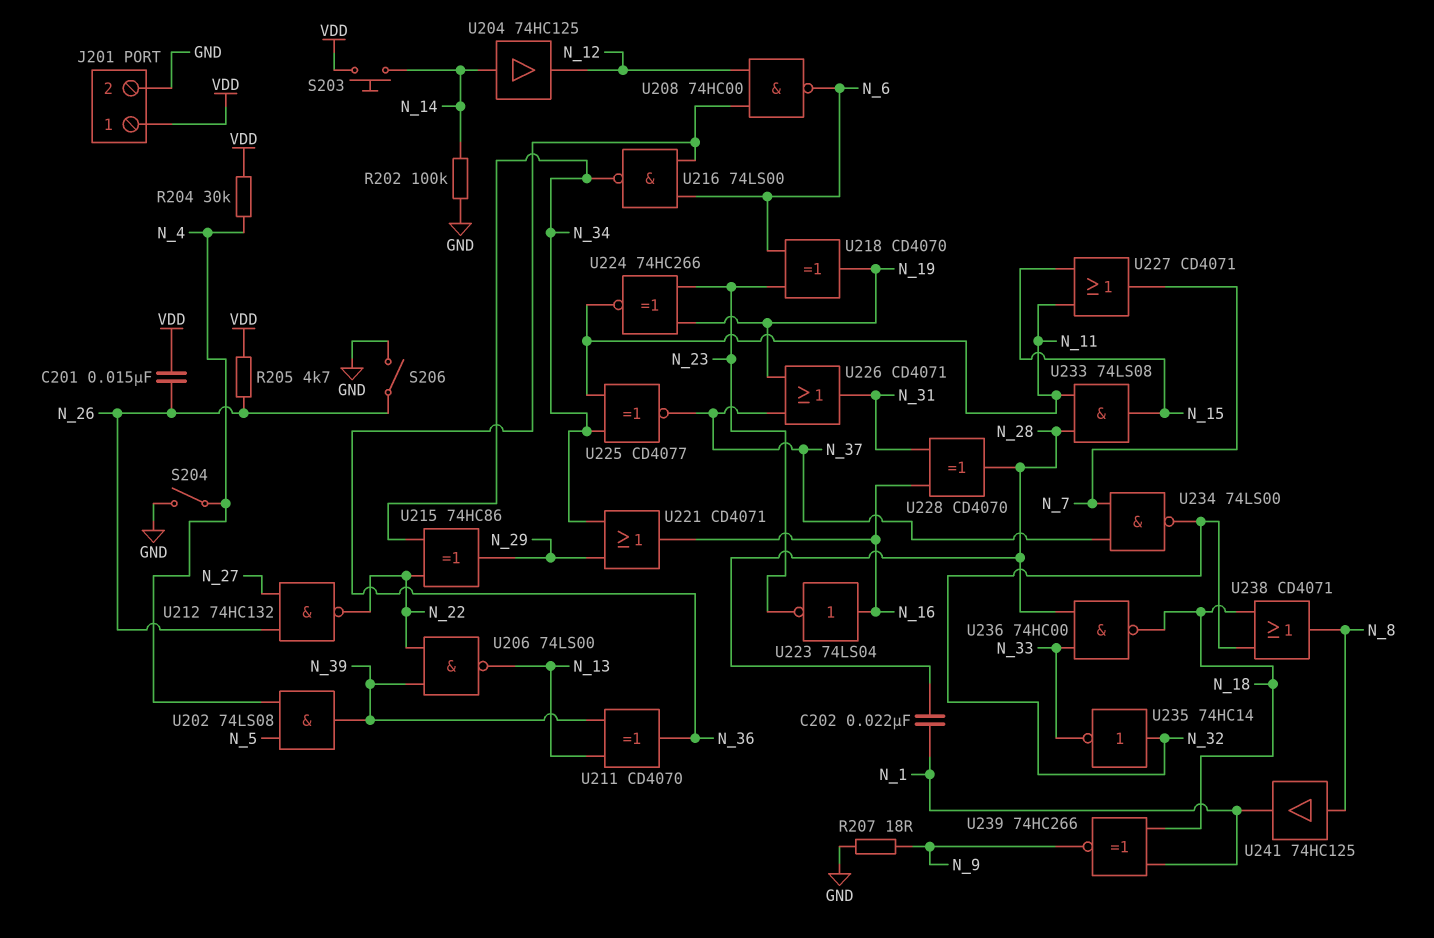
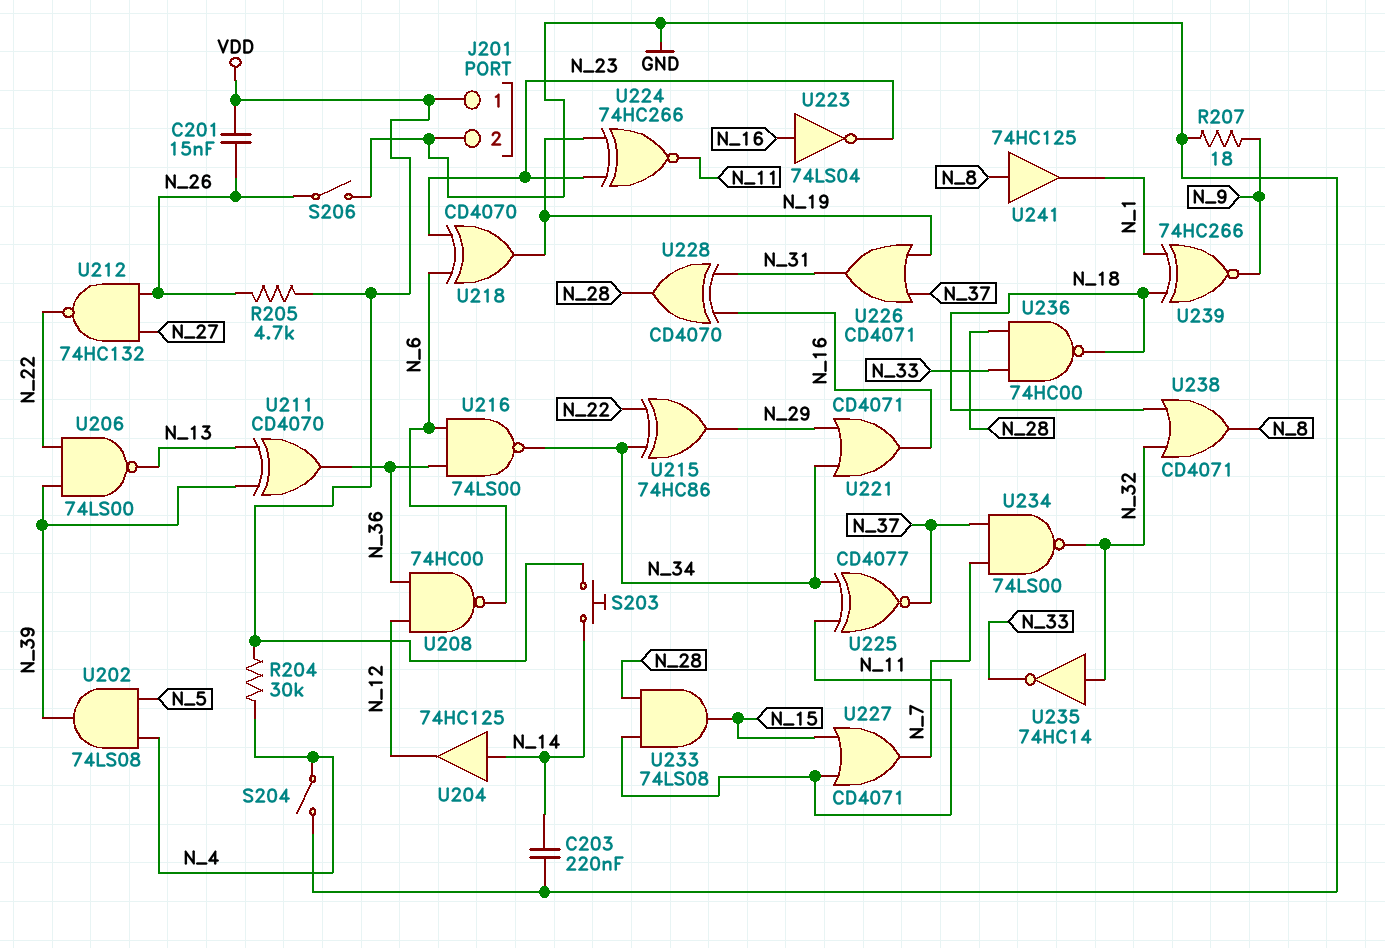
C202: 22nF (N_1, N_28) -> none
C203: none -> 220nF (GND, N_14)
R202: 100k (GND, N_14) -> none

